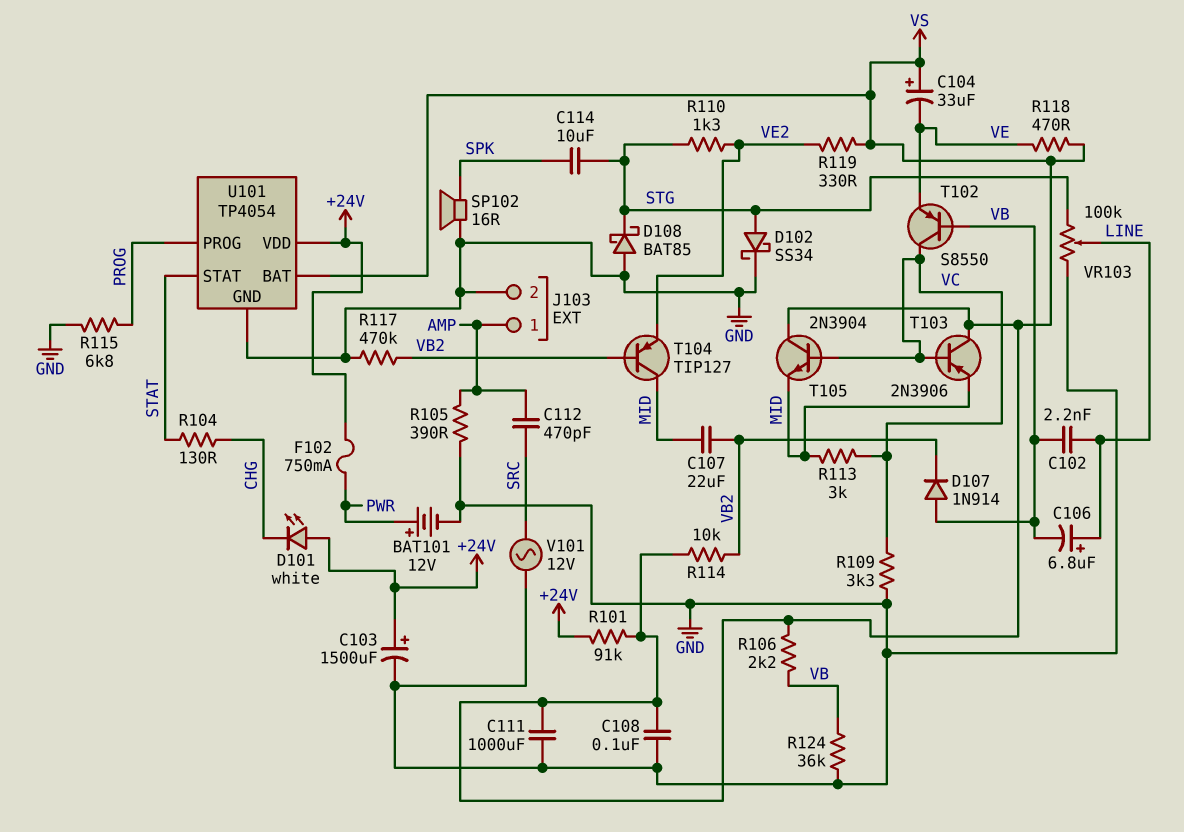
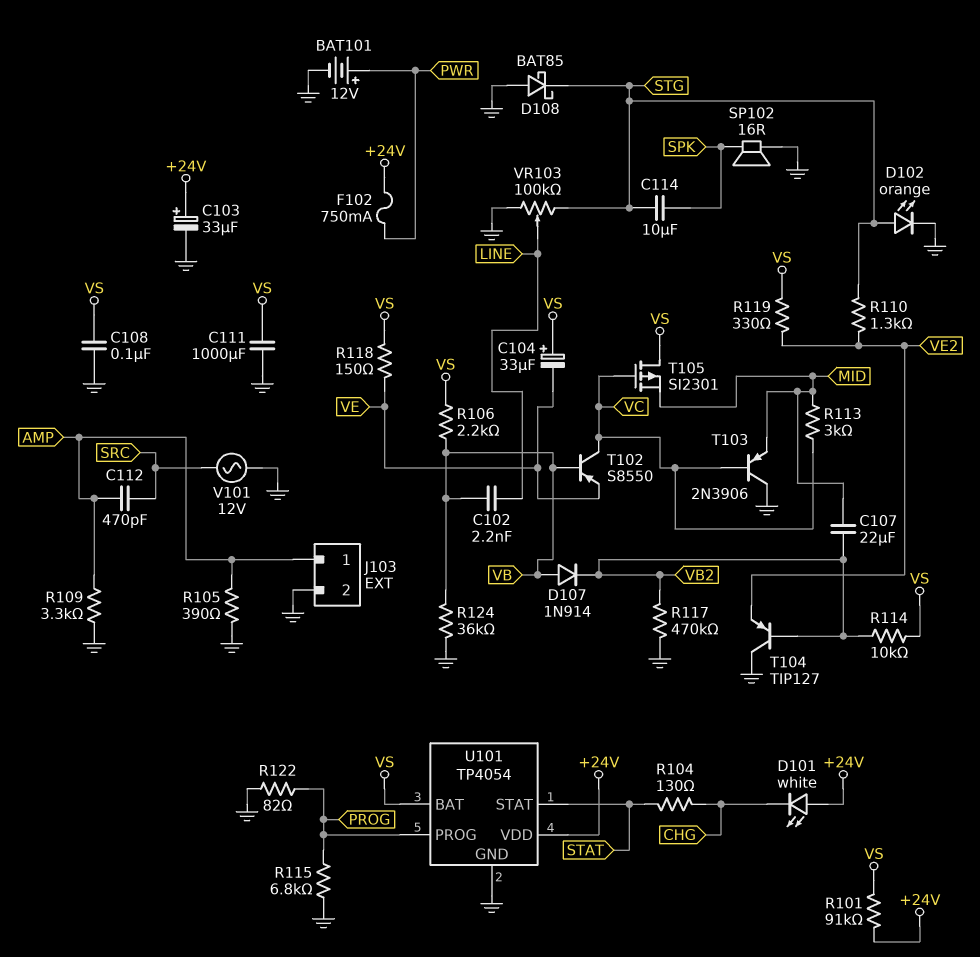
C103: 1500uF (plus +24V, minus GND) -> 33uF (plus +24V, minus GND)
C106: 6.8uF (plus LINE, minus VB) -> none
D102: schottky SS34 (A STG, K GND) -> LED orange (A STG, K GND)
R109: 3.3k (GND, VC) -> 3.3k (AMP, GND)
R118: 470 (VE, VS) -> 150 (VE, VS)
R122: none -> 82 (GND, PROG)
T103: PNP 2N3906 (B VC, C VS, E MID) -> PNP 2N3906 (B VC, C GND, E MID)
T104: PNP TIP127 (B VB2, C MID, E VE2) -> PNP TIP127 (B VB2, C GND, E VE2)
T105: NPN 2N3904 (B VC, C VS, E MID) -> PMOS SI2301 (G VC, D VS, S MID)

